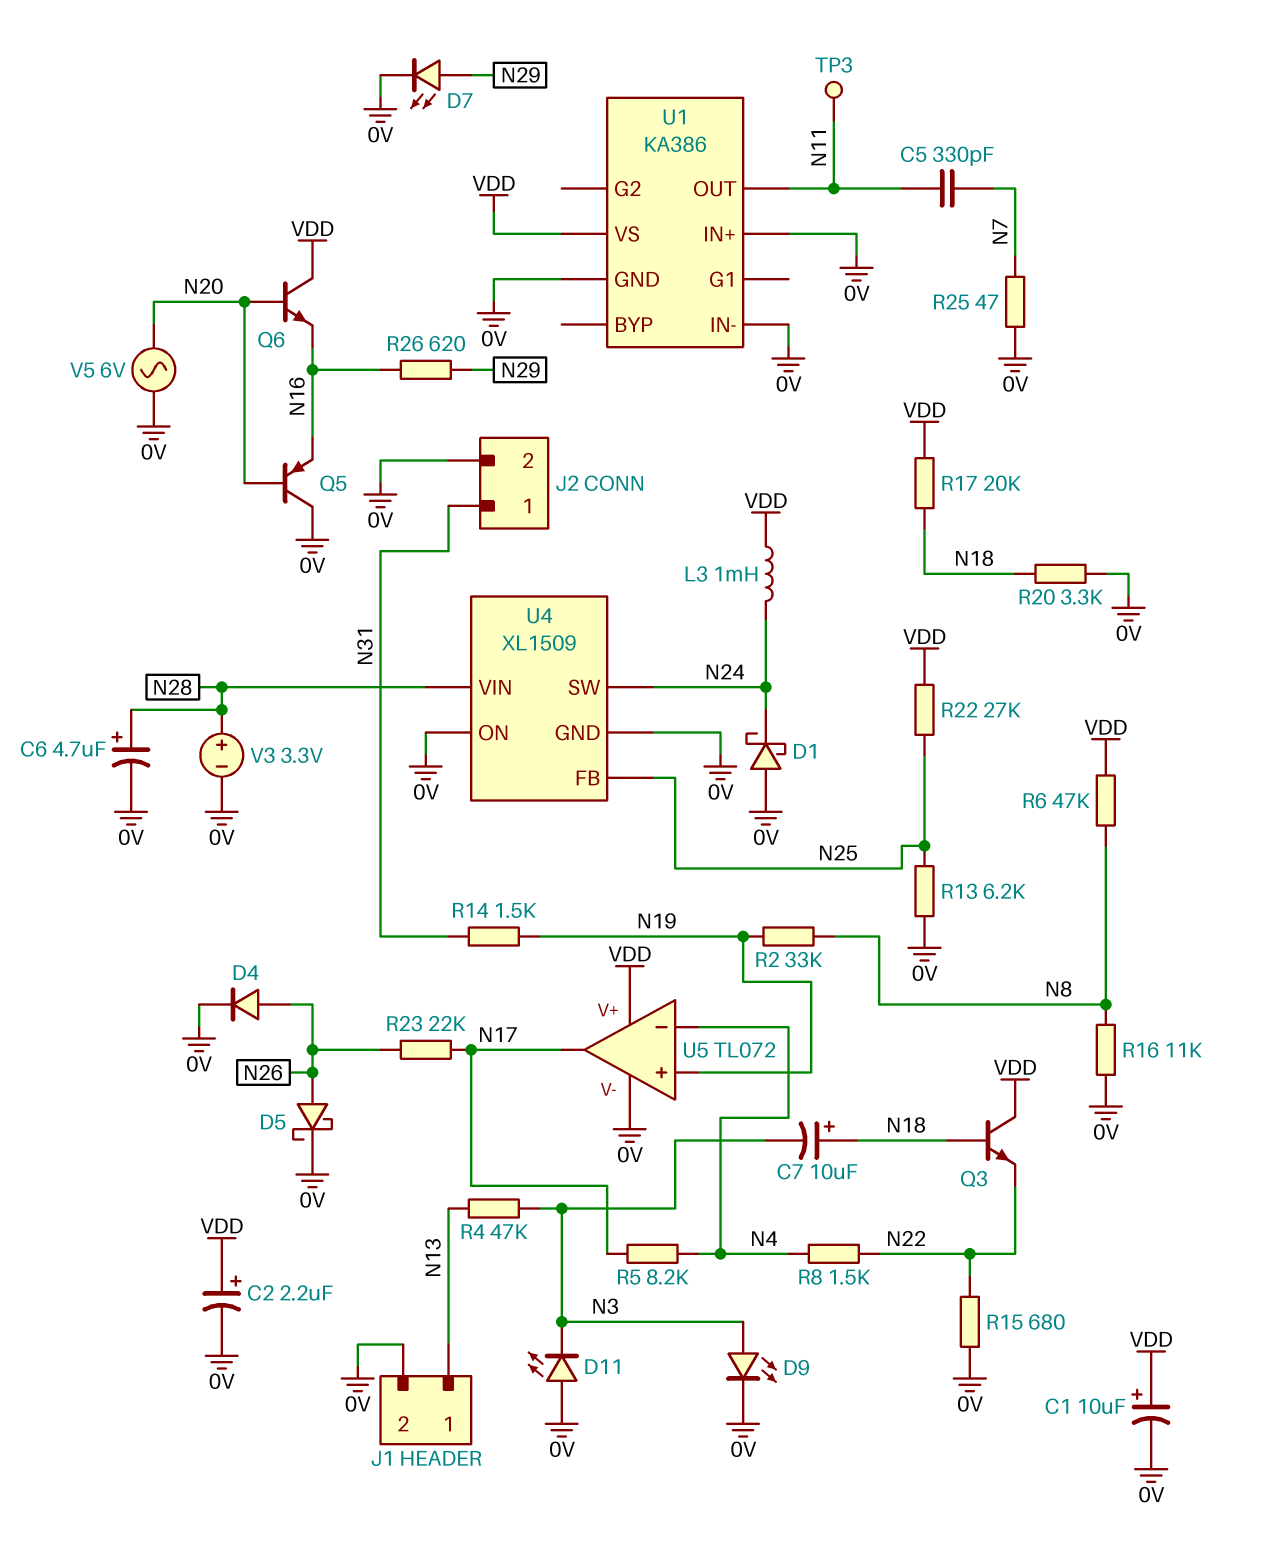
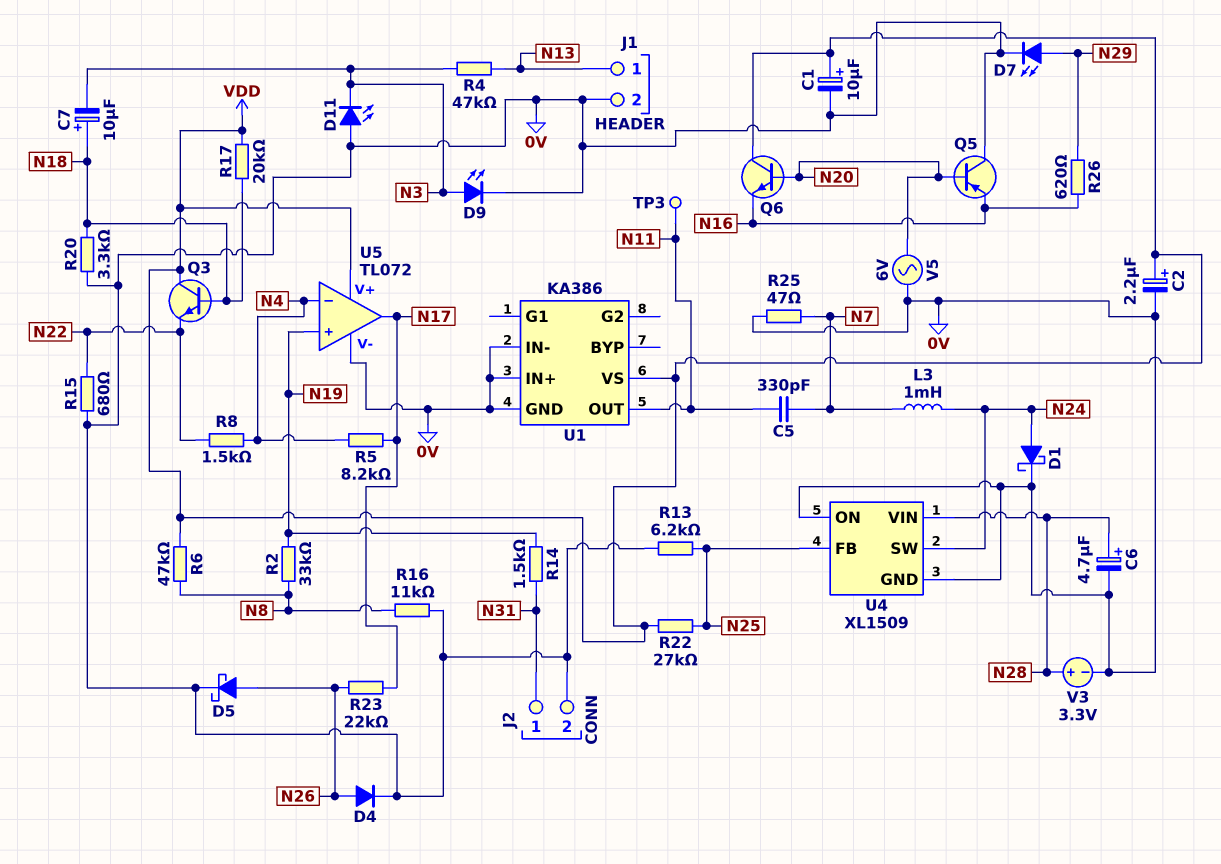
D1: schottky (A 0V, K N24) -> schottky (A N24, K 0V)
L3: 1mH (N24, VDD) -> 1mH (N7, N24)

